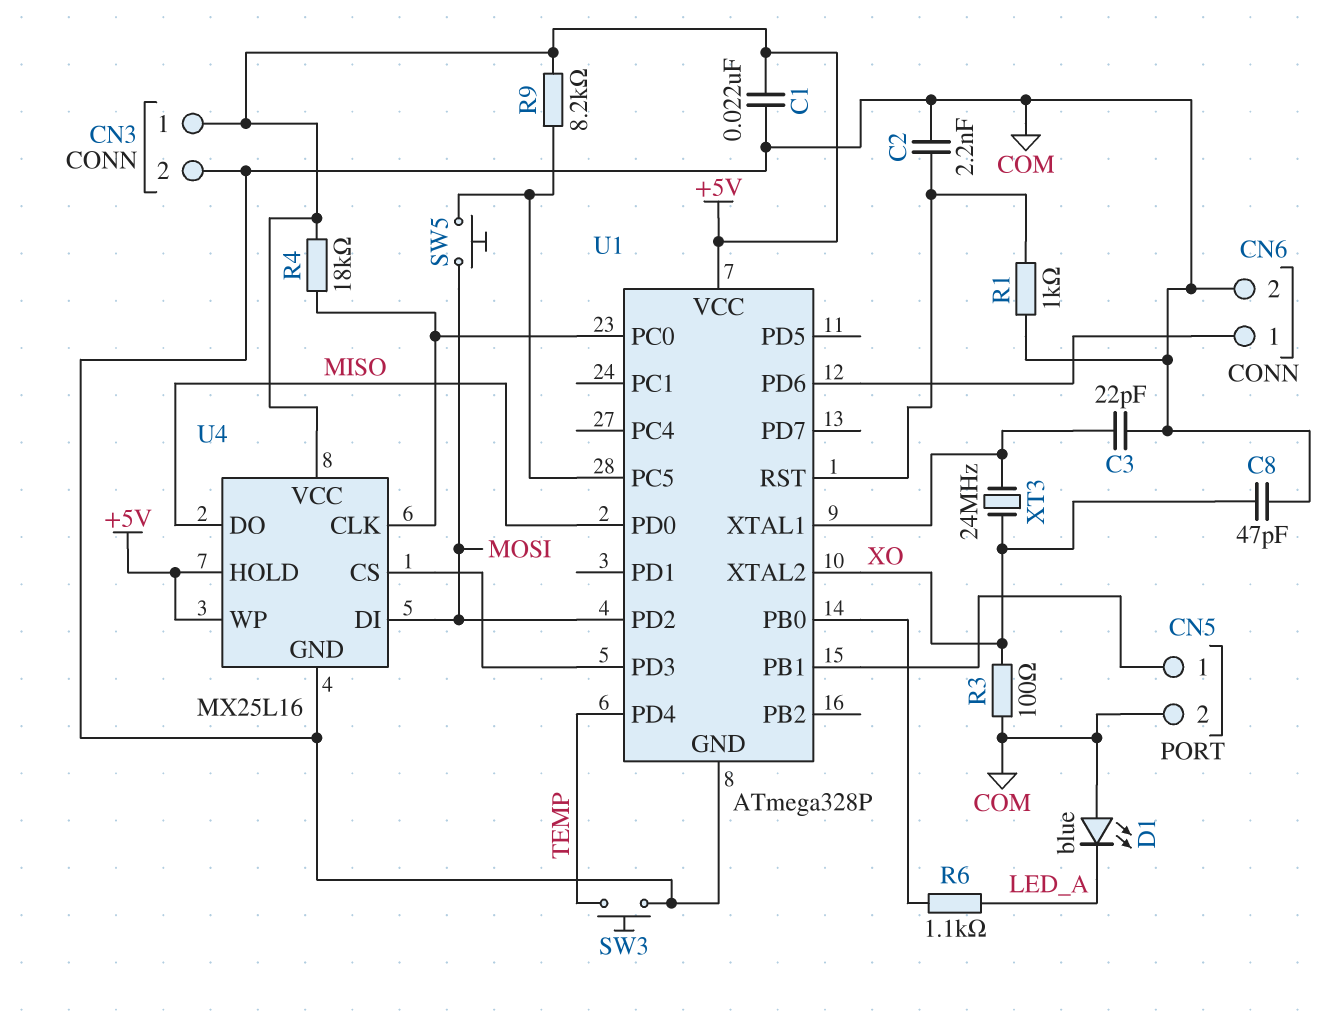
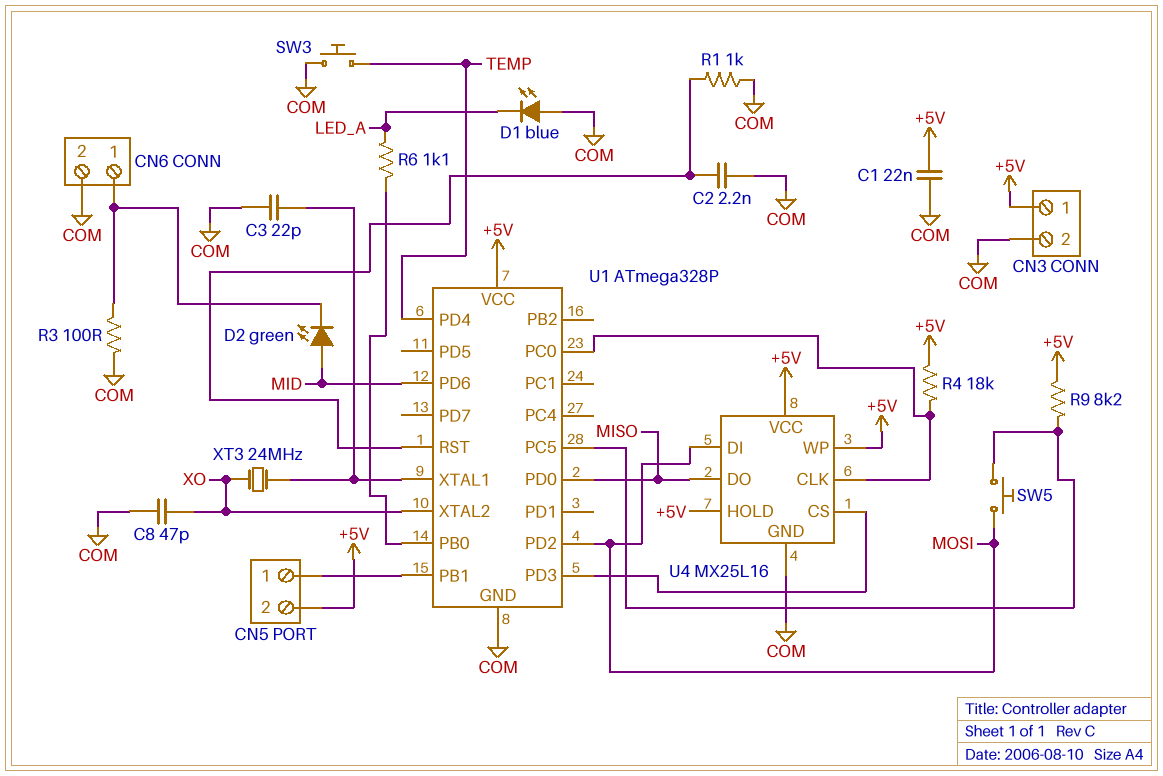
CN5 pin 2: COM -> +5V
D2: none -> LED green (A MID, K CN6/1)
R3: 100 (COM, XO) -> 100 (CN6/1, COM)
U1 pin PD6: CN6/1 -> MID

